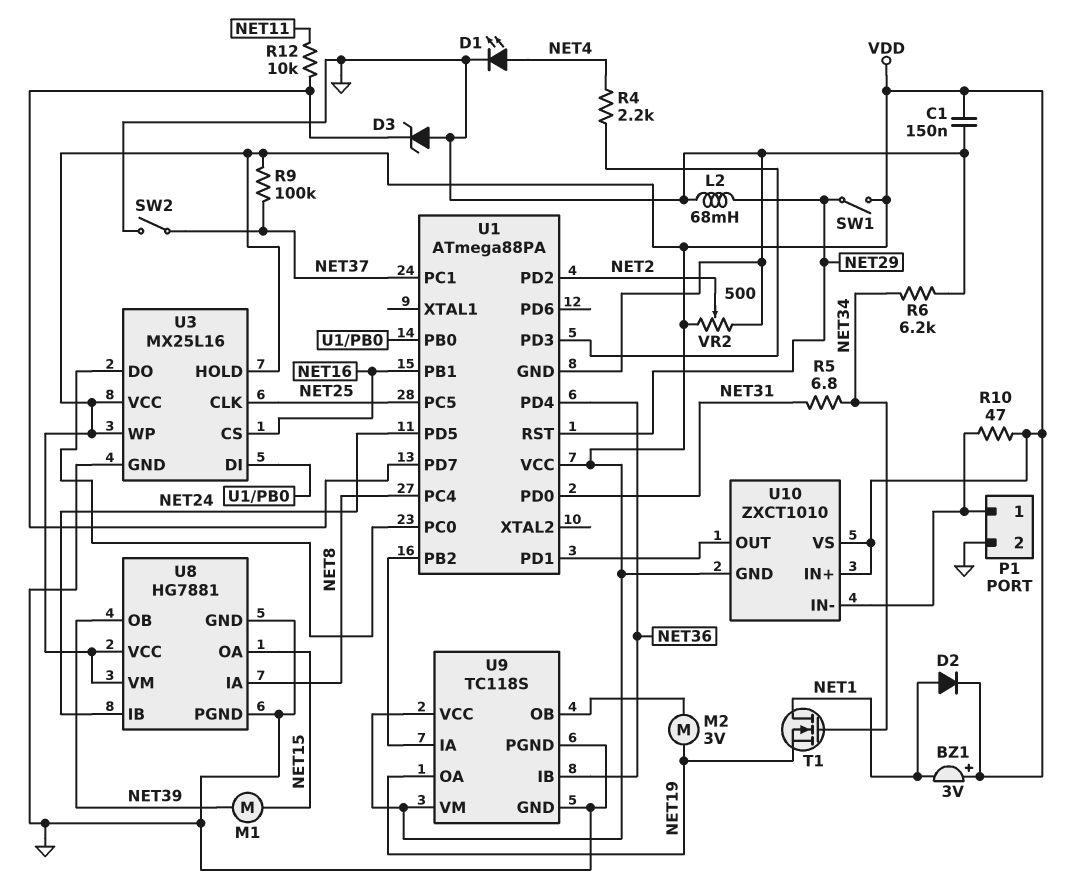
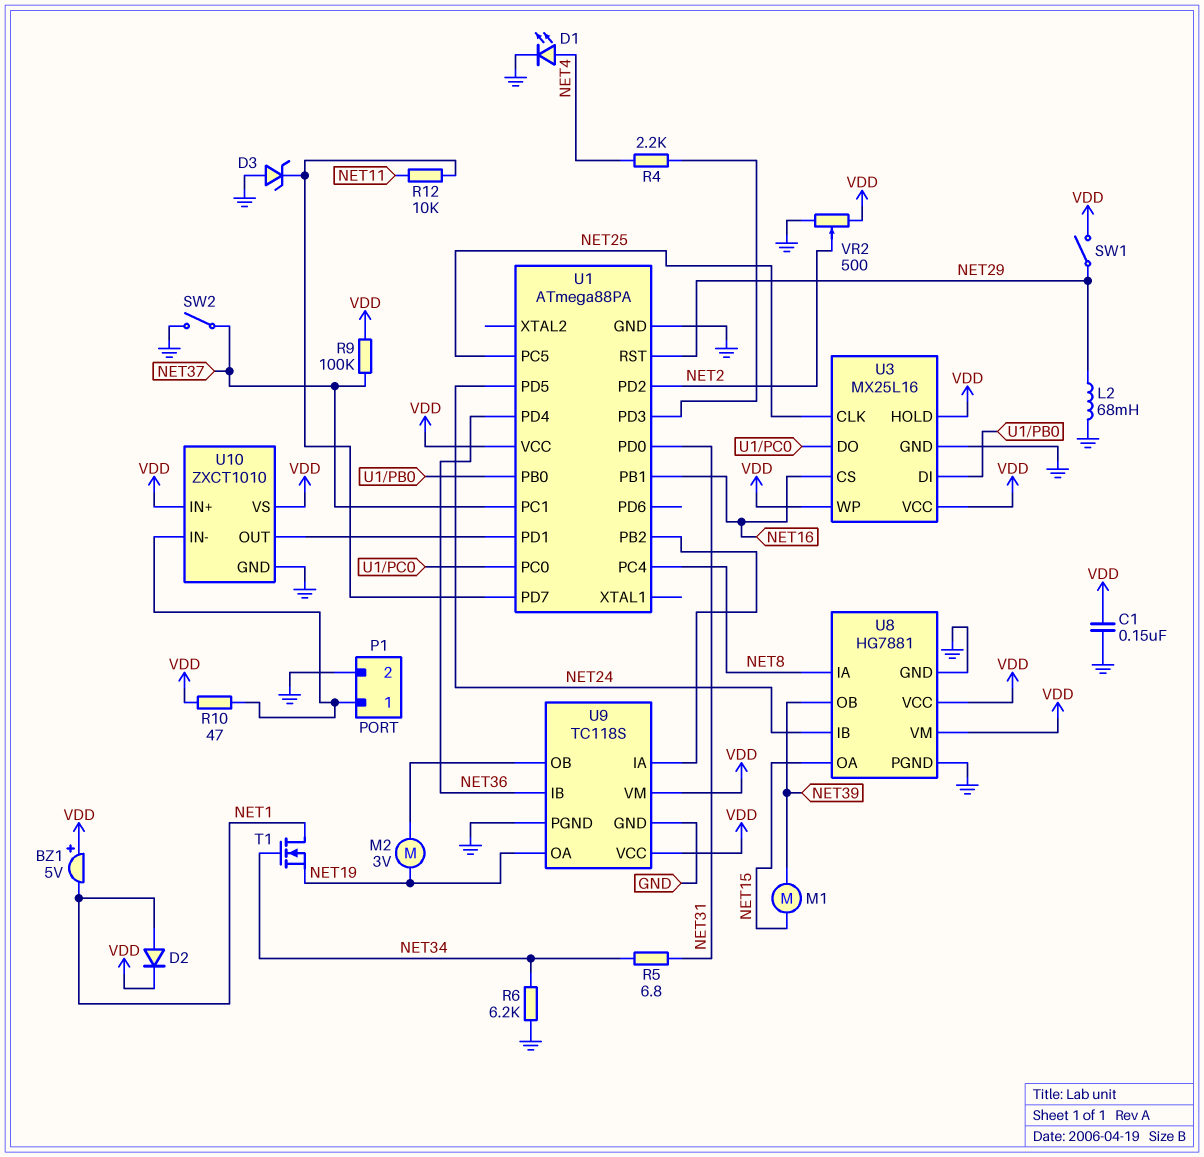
BZ1: buzzer 3V (plus VDD, minus NET1) -> buzzer 5V (plus VDD, minus NET1)
U10 pin GND: VDD -> GND

